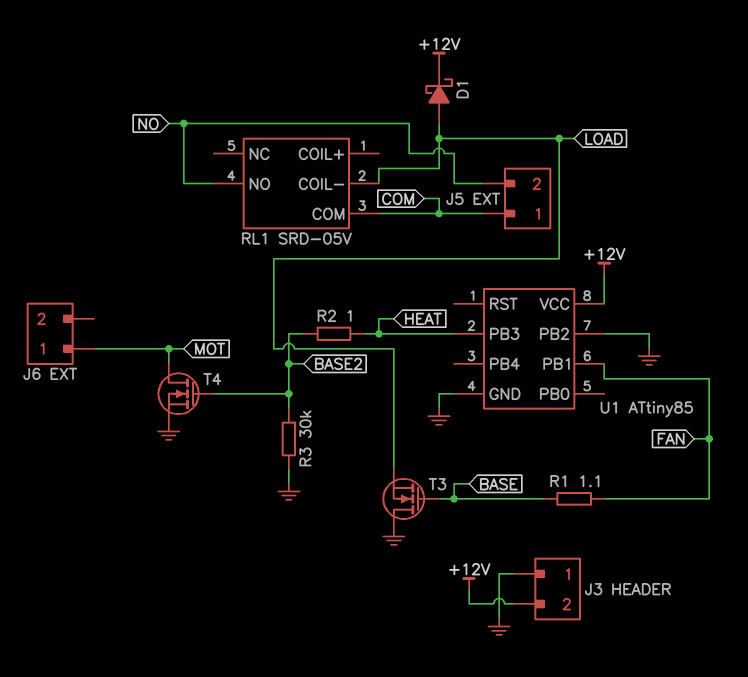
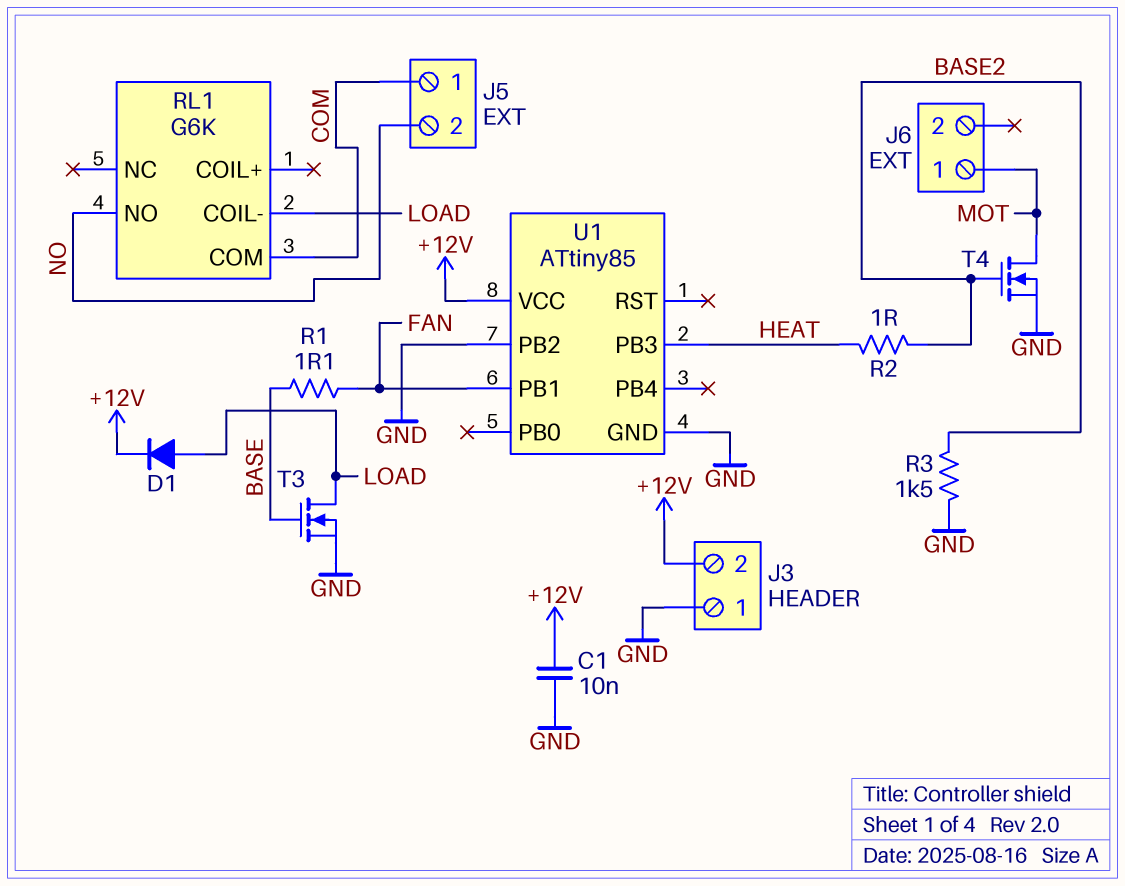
C1: none -> 10nF (+12V, GND)
D1: schottky (A LOAD, K +12V) -> diode (A LOAD, K +12V)
R3: 30k (BASE2, GND) -> 1.5k (BASE2, GND)
RL1: SRD-05V -> G6K
T3: NMOS (G BASE, D GND, S LOAD) -> NMOS (G BASE, D LOAD, S GND)

